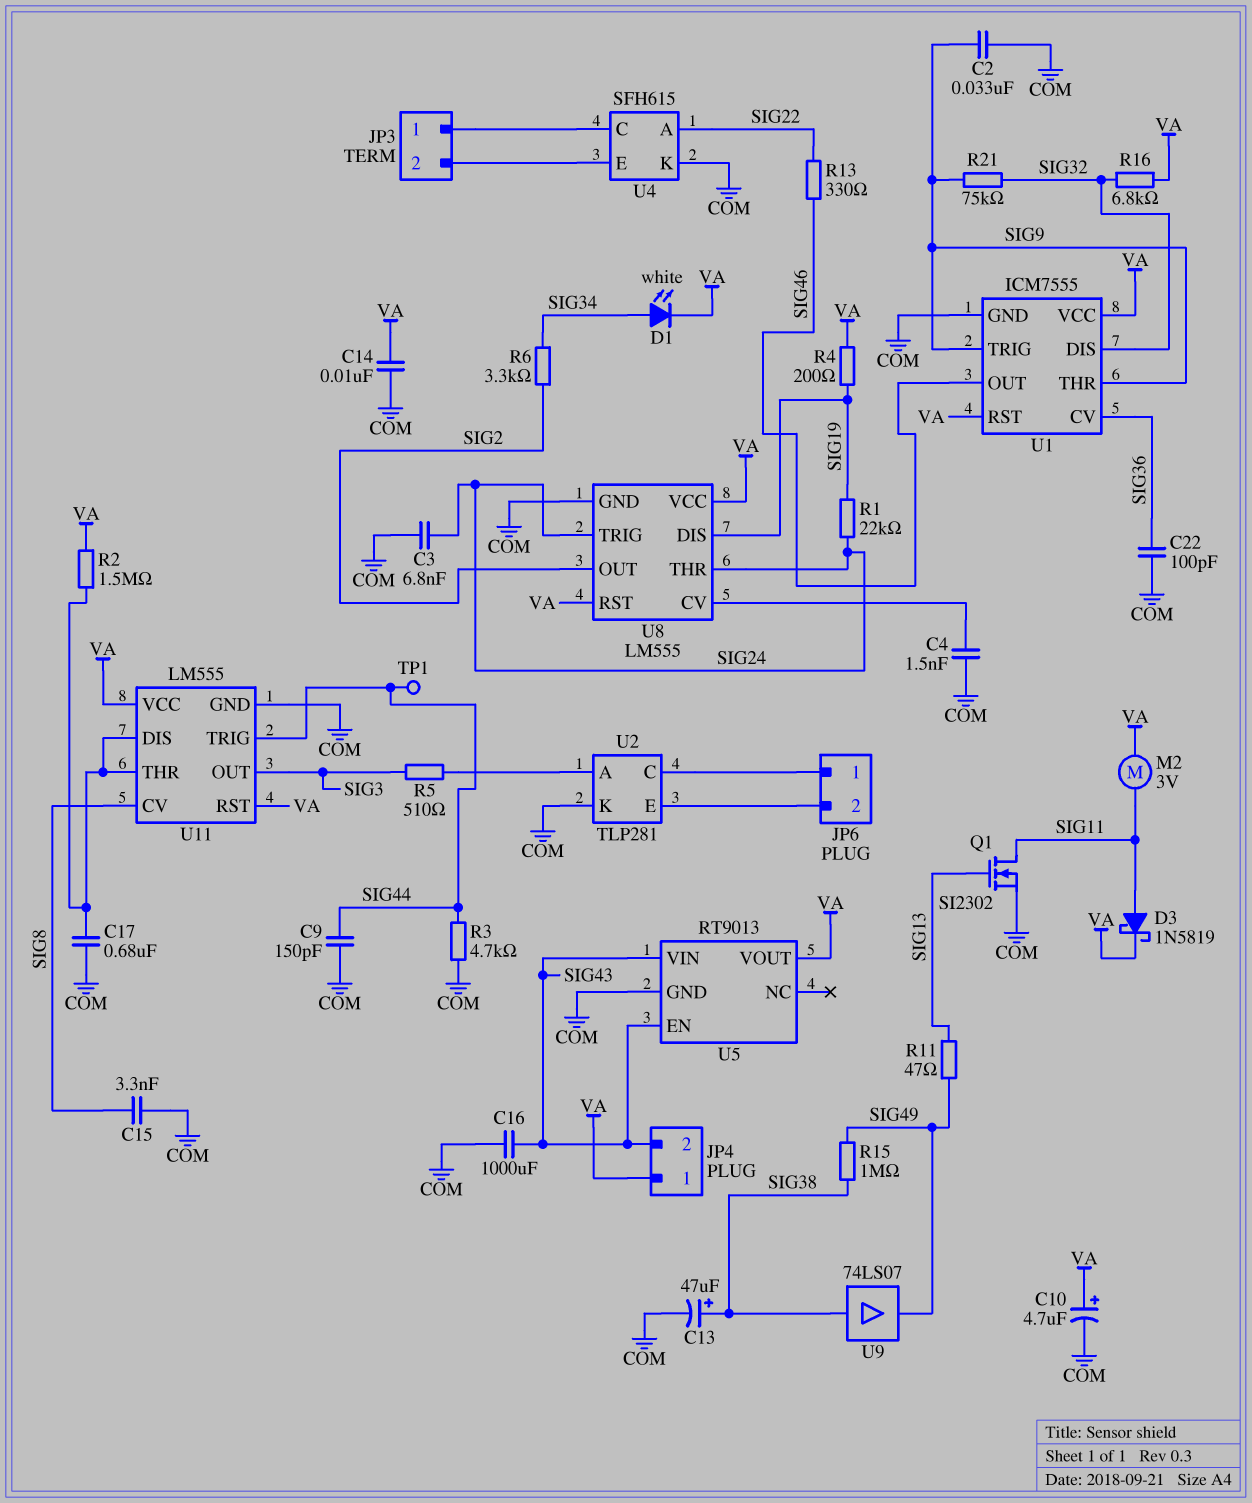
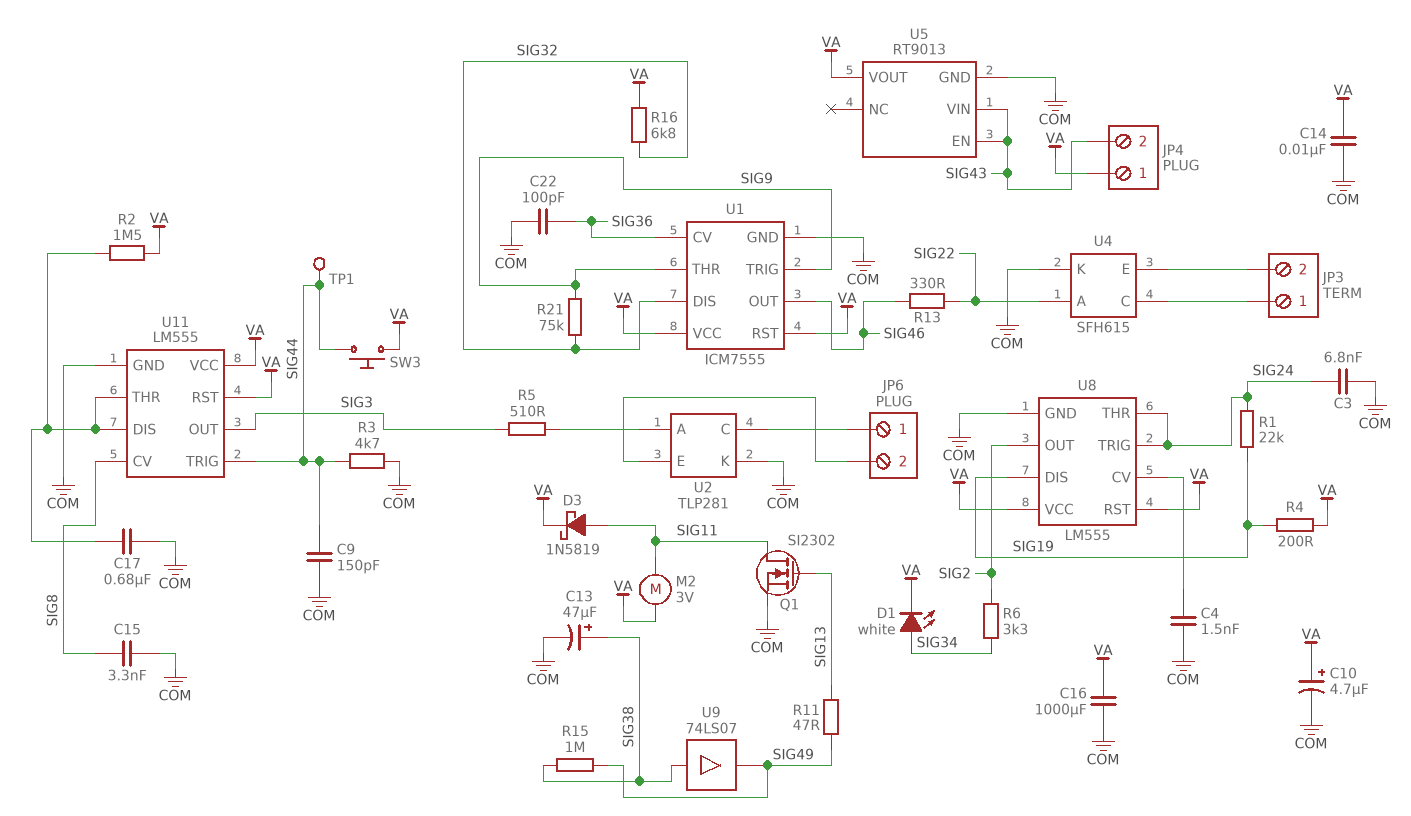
C2: 33nF (COM, SIG9) -> none
C16: 1000uF (COM, SIG43) -> 1000uF (COM, VA)
SW3: none -> button (SIG44, VA)

